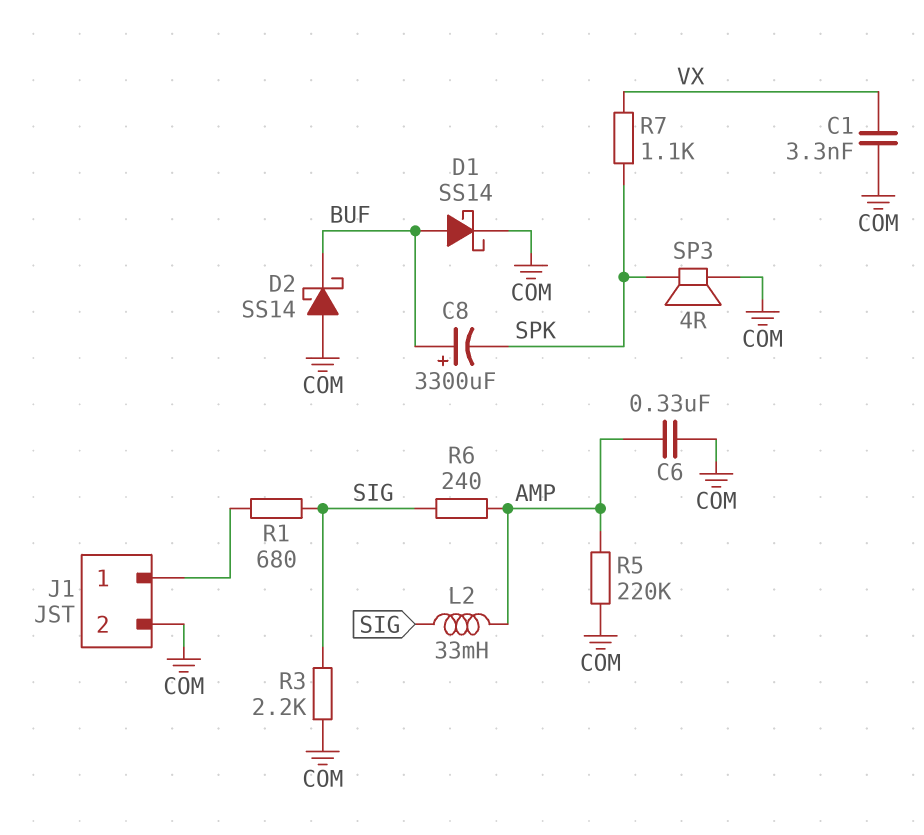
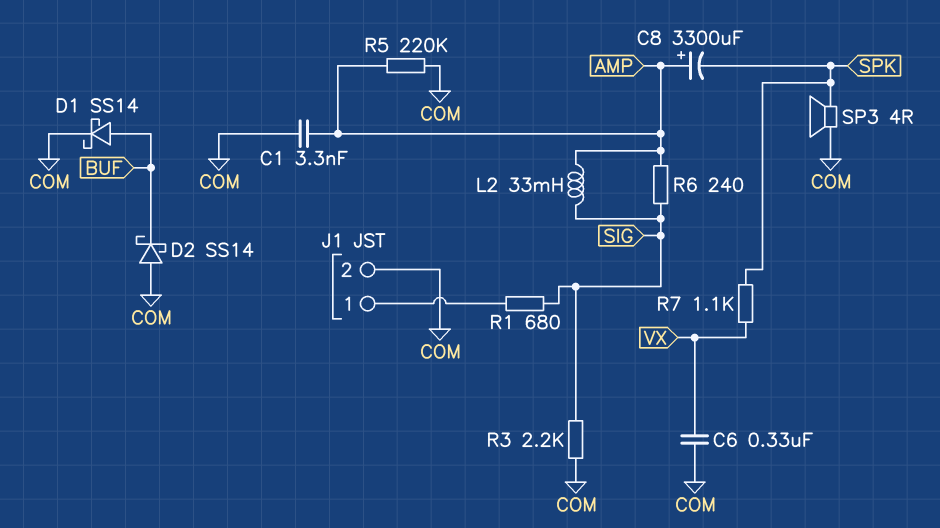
C1: 3.3nF (COM, VX) -> 3.3nF (AMP, COM)
C6: 330nF (AMP, COM) -> 330nF (COM, VX)
C8: 3300uF (plus BUF, minus SPK) -> 3300uF (plus AMP, minus SPK)

